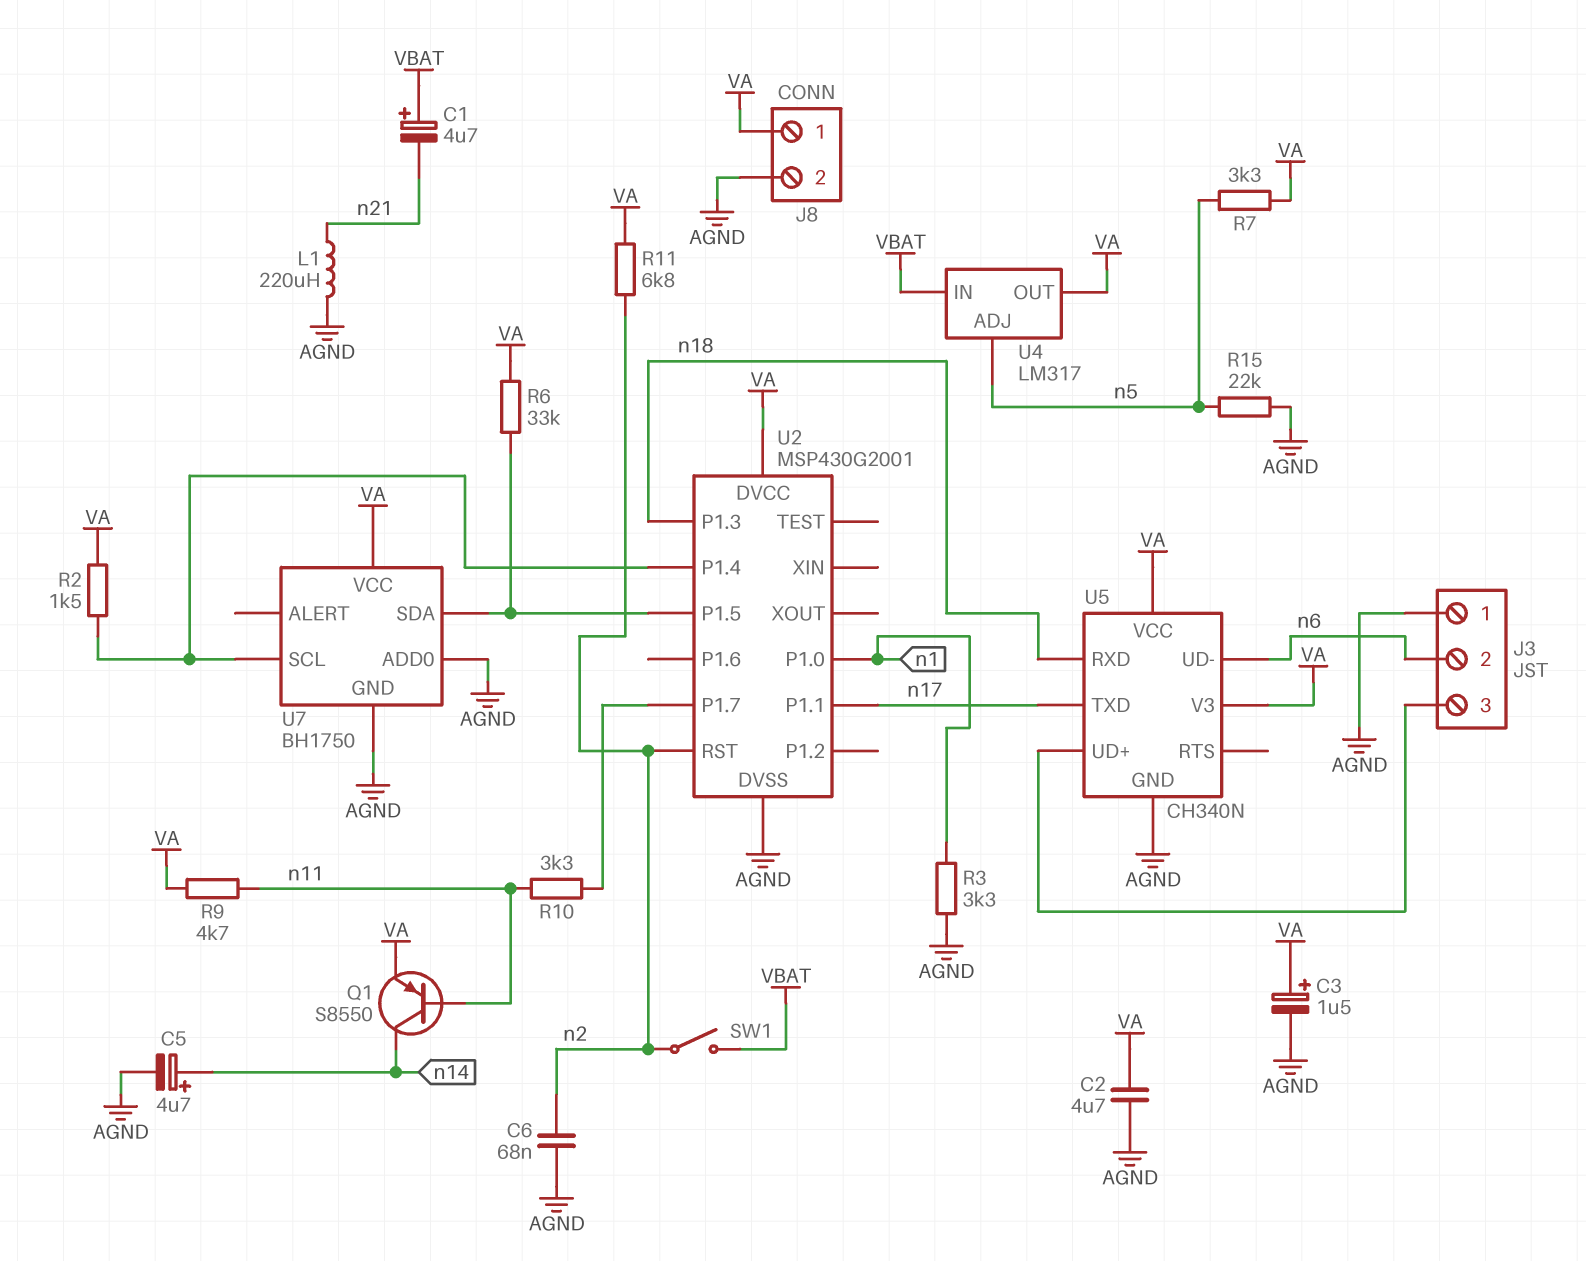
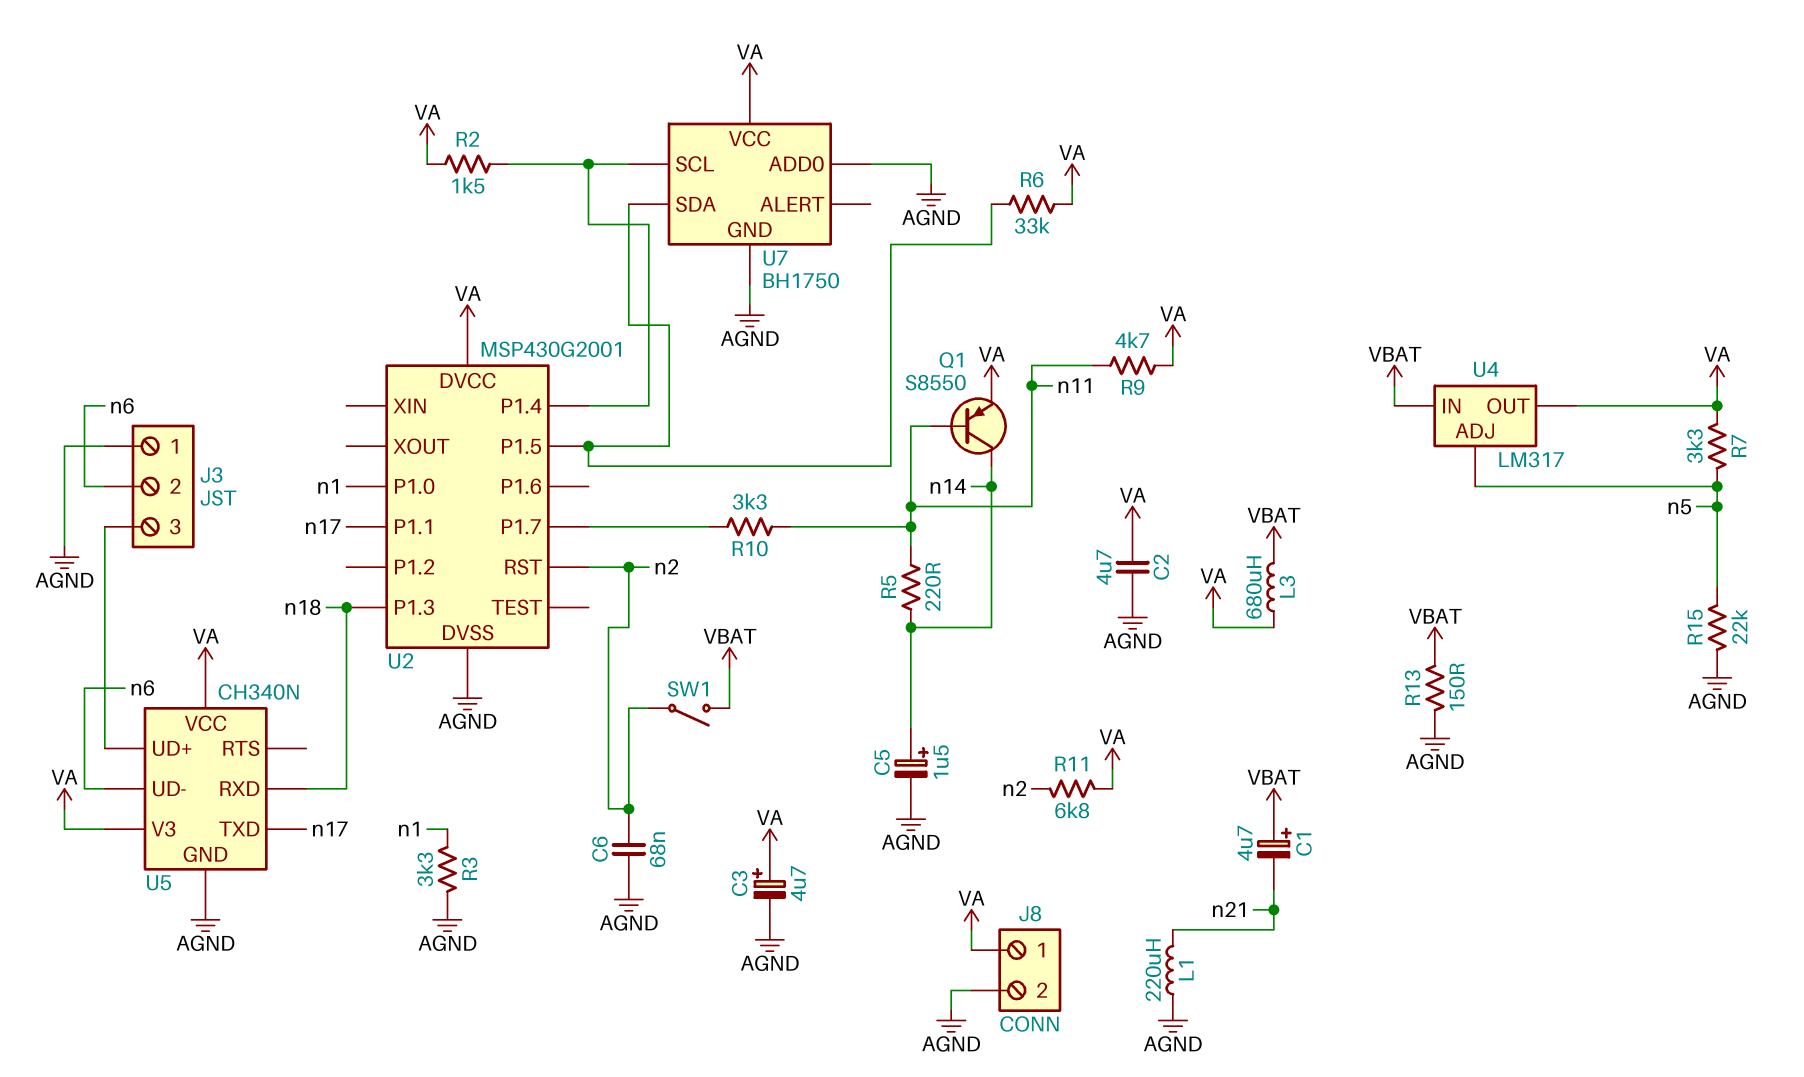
C3: 1.5uF (plus VA, minus AGND) -> 4.7uF (plus VA, minus AGND)
C5: 4.7uF (plus n14, minus AGND) -> 1.5uF (plus n14, minus AGND)
L3: none -> 680uH (VA, VBAT)
R5: none -> 220 (n11, n14)
R13: none -> 150 (AGND, VBAT)

